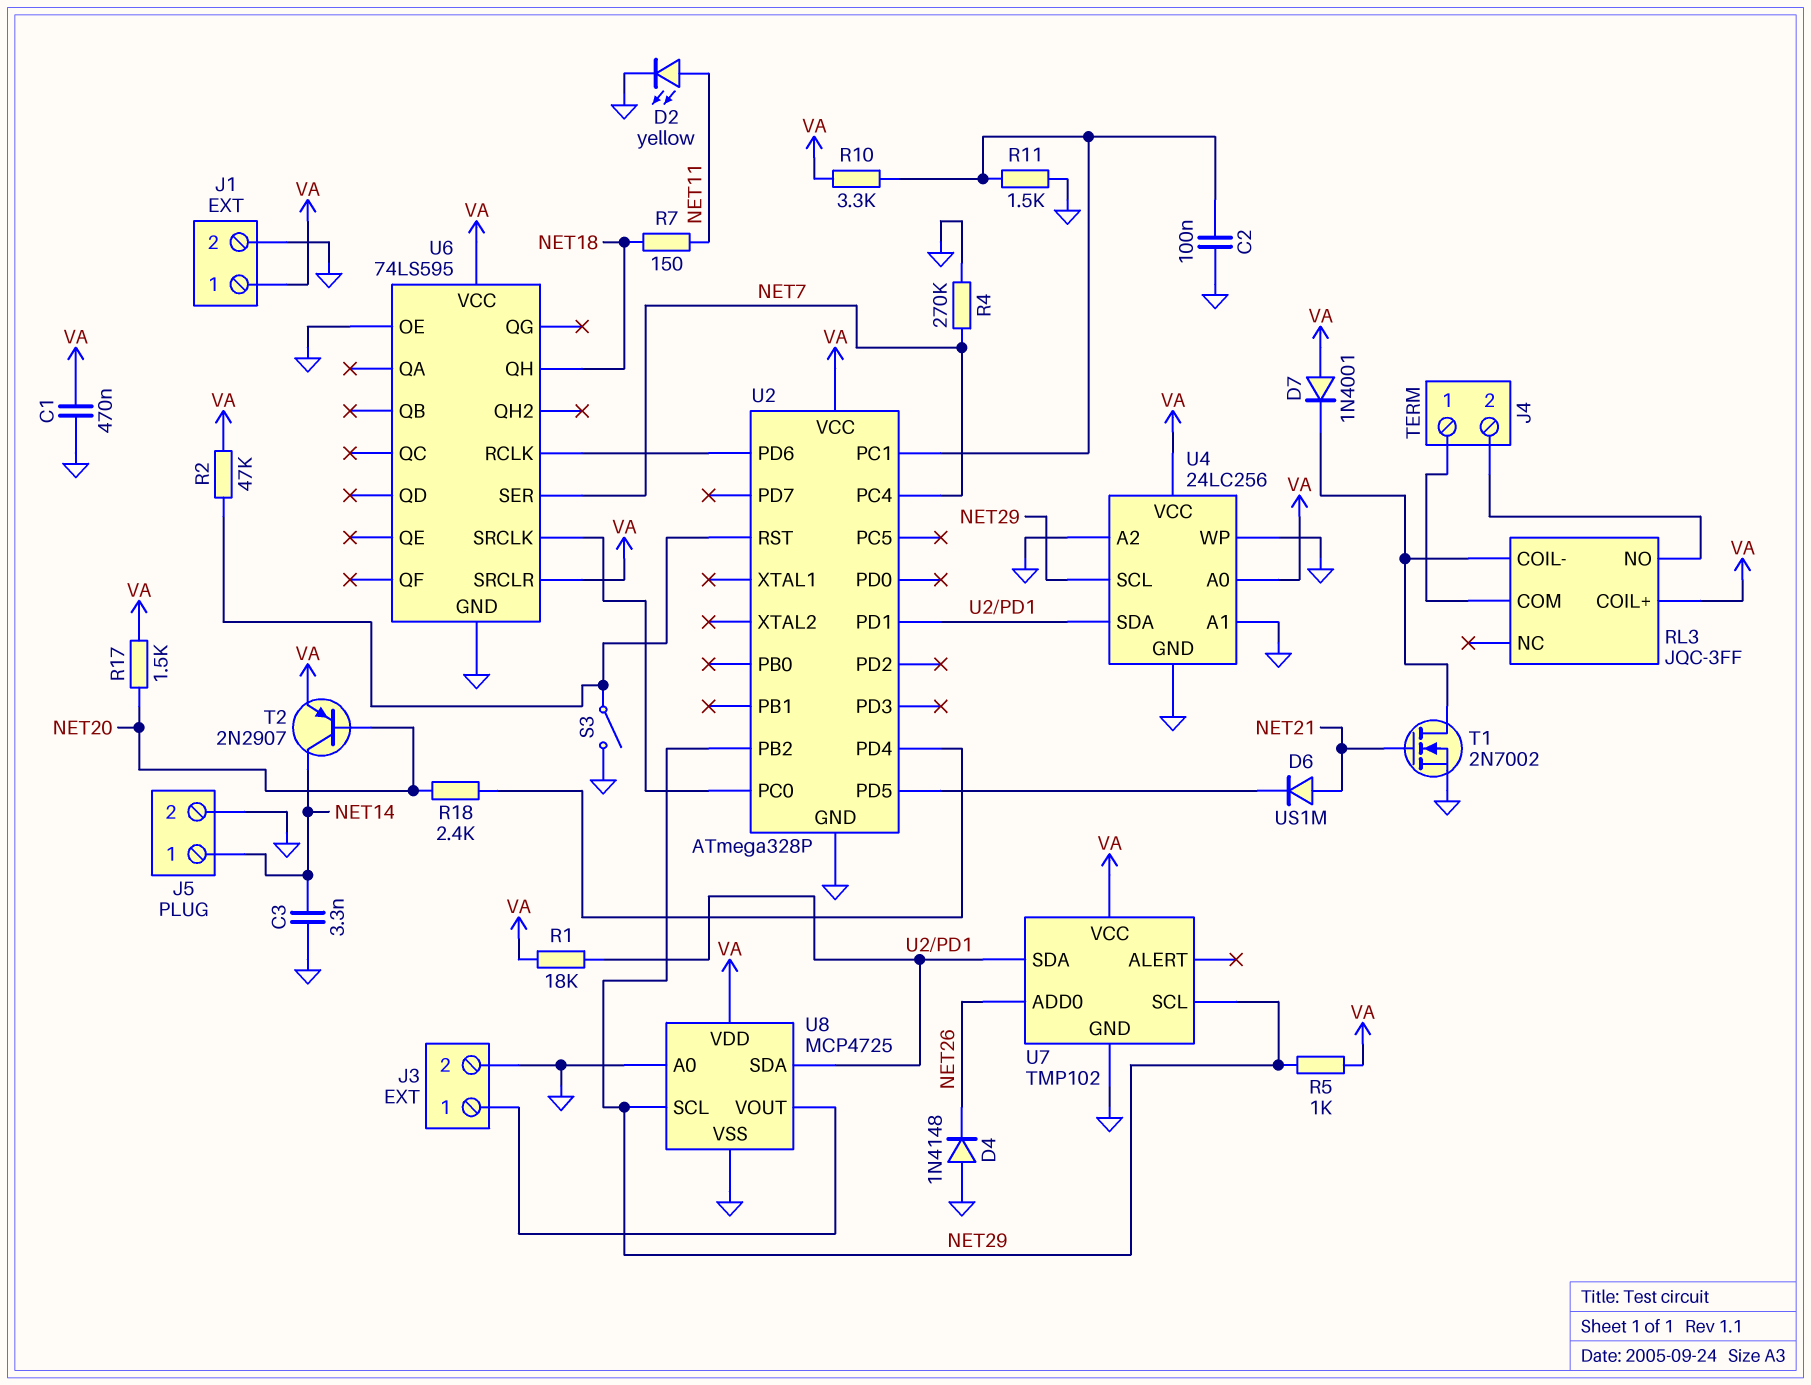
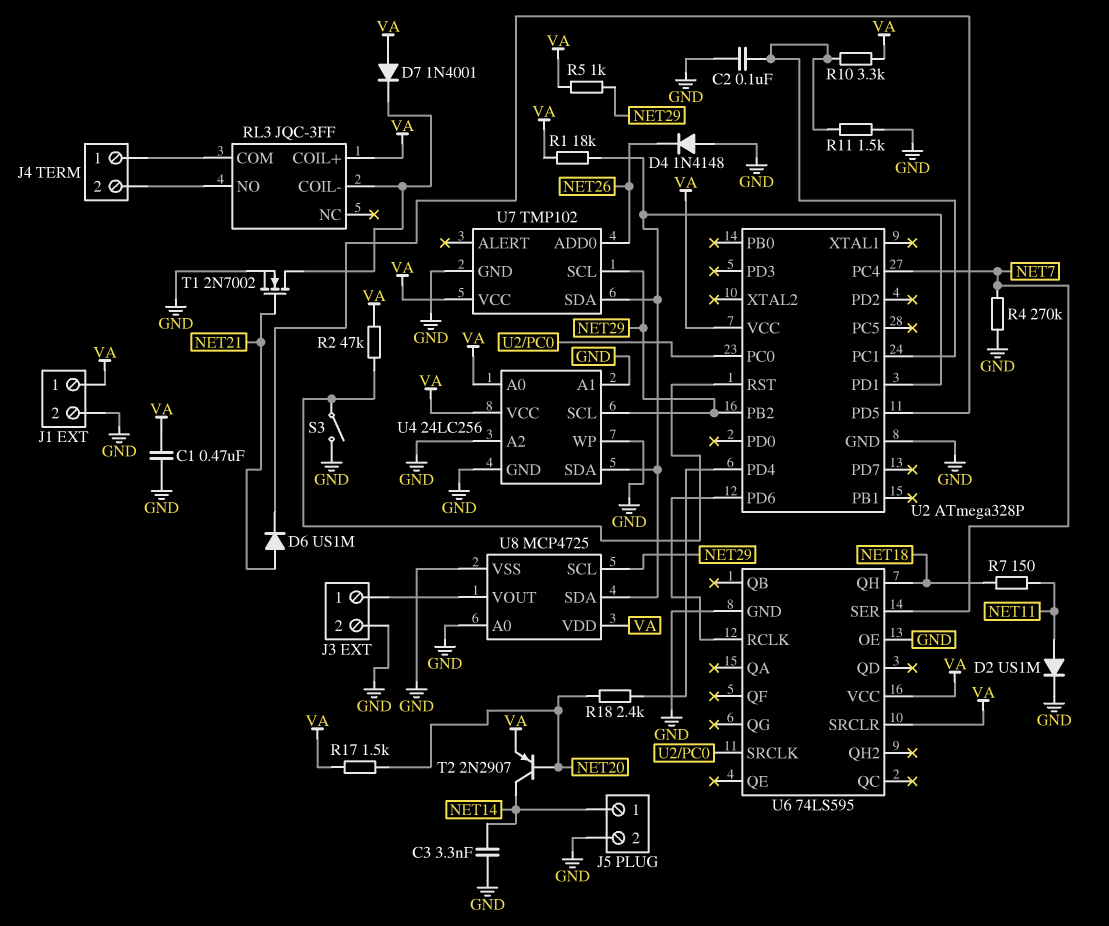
D2: LED yellow (A NET11, K GND) -> diode US1M (A NET11, K GND)

